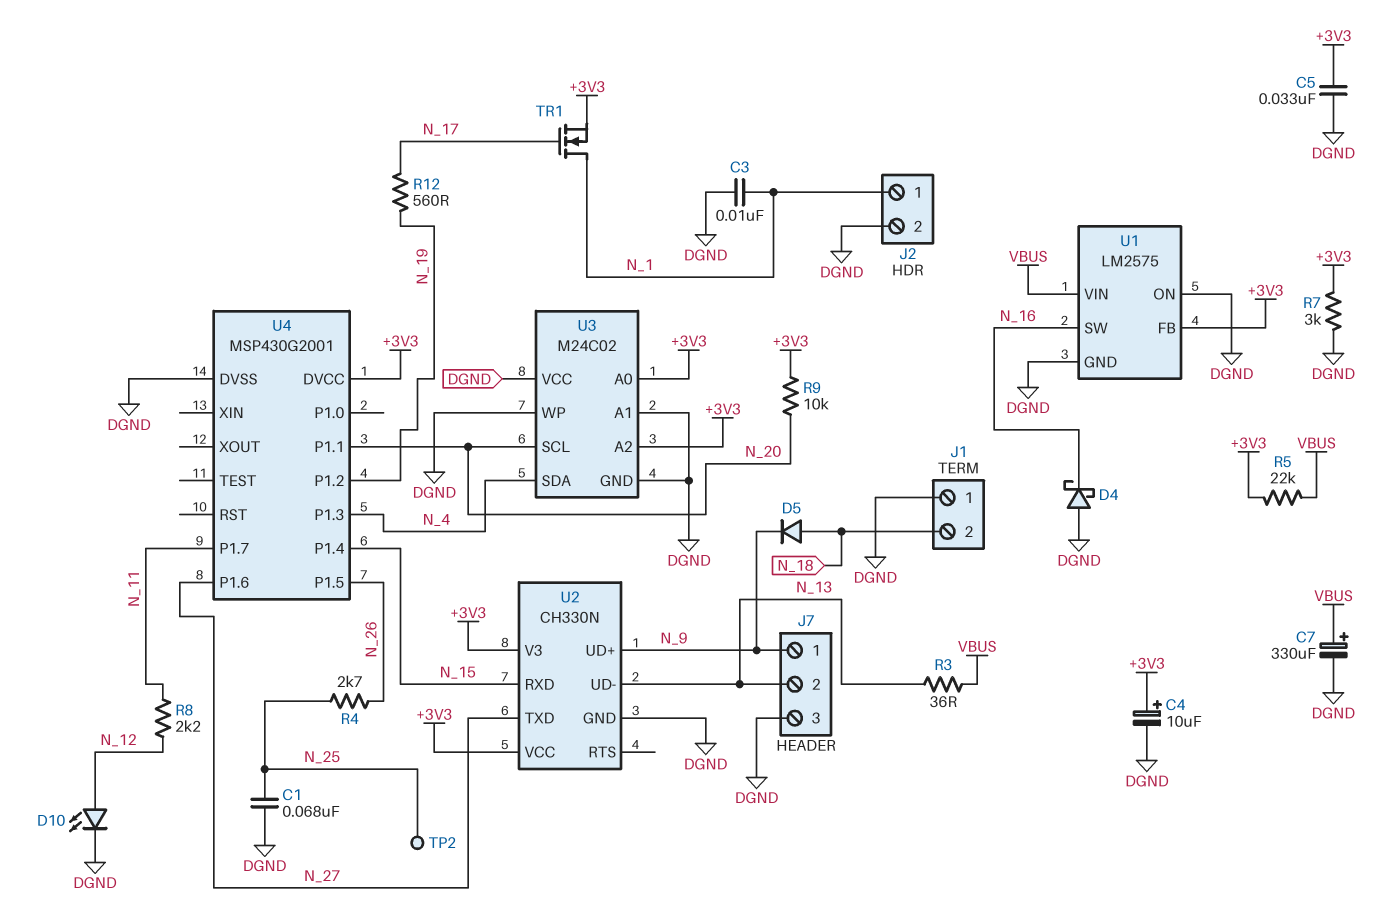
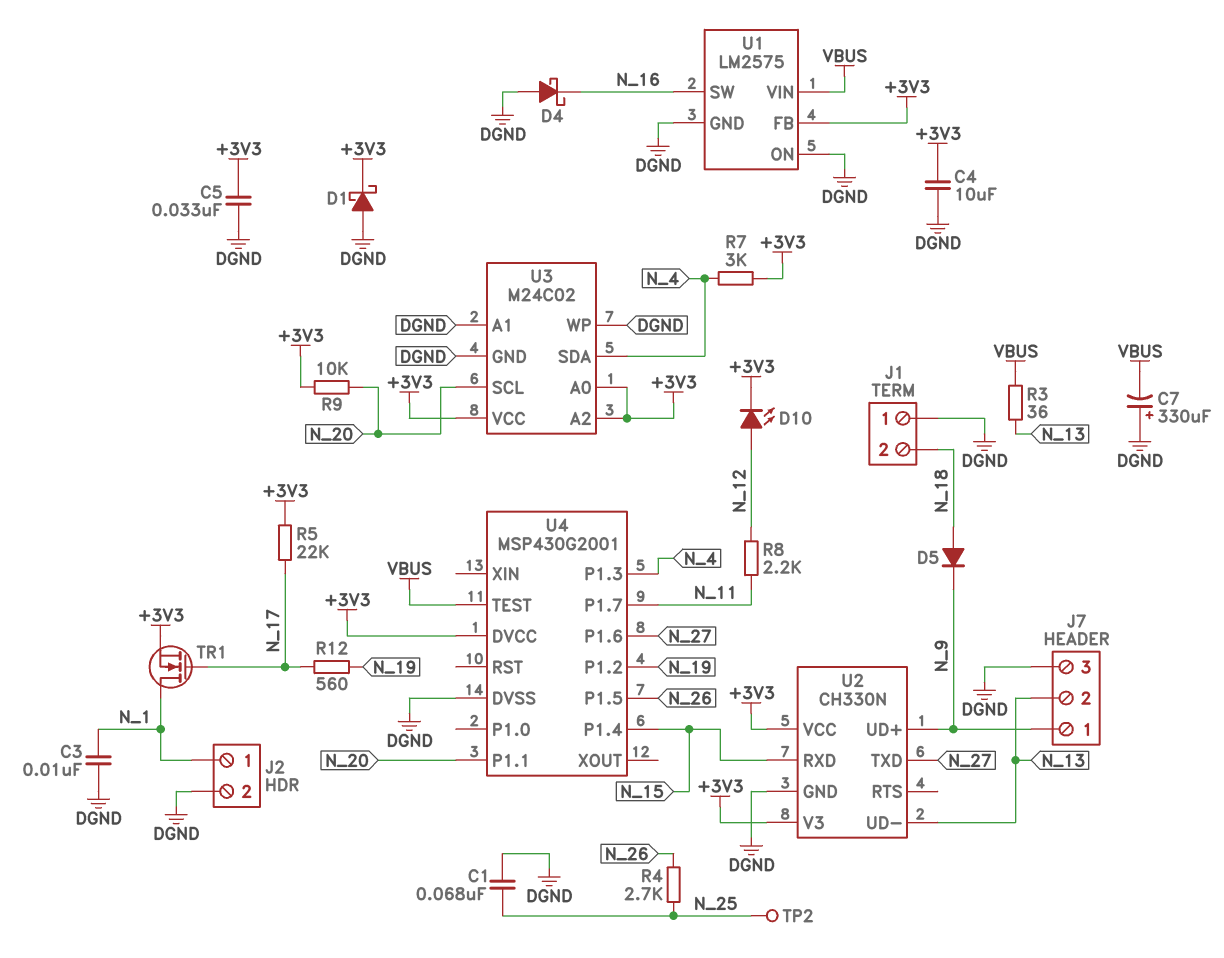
C4: 10uF (plus +3V3, minus DGND) -> 10uF (+3V3, DGND)
C7: 330uF (plus VBUS, minus DGND) -> 330uF (plus DGND, minus VBUS)
D1: none -> schottky (A DGND, K +3V3)
D10: LED (A N_12, K DGND) -> LED (A N_12, K +3V3)
R5: 22k (+3V3, VBUS) -> 22k (+3V3, N_17)
R7: 3k (+3V3, DGND) -> 3k (+3V3, N_4)
U3 pin VCC: DGND -> +3V3
U4 pin TEST: none -> VBUS

